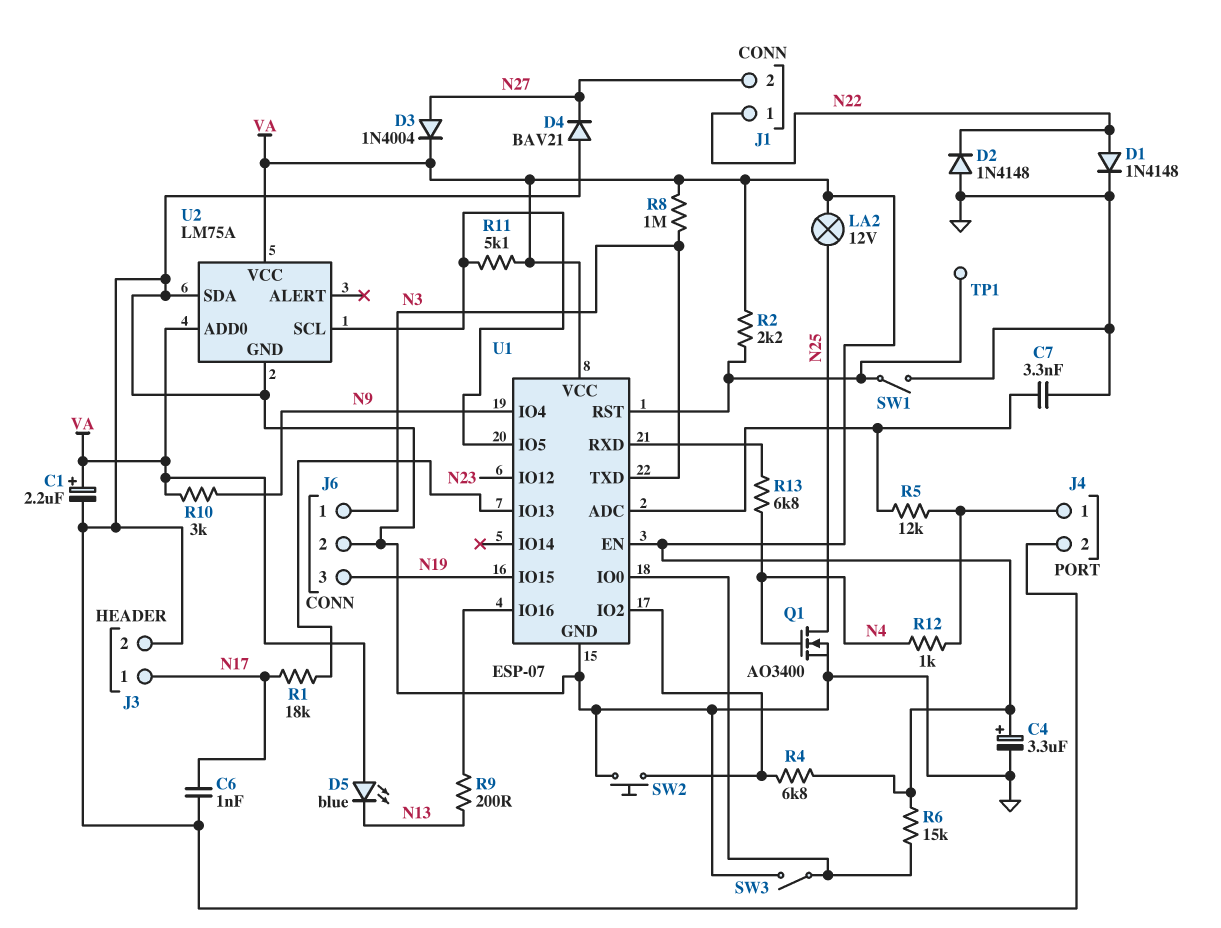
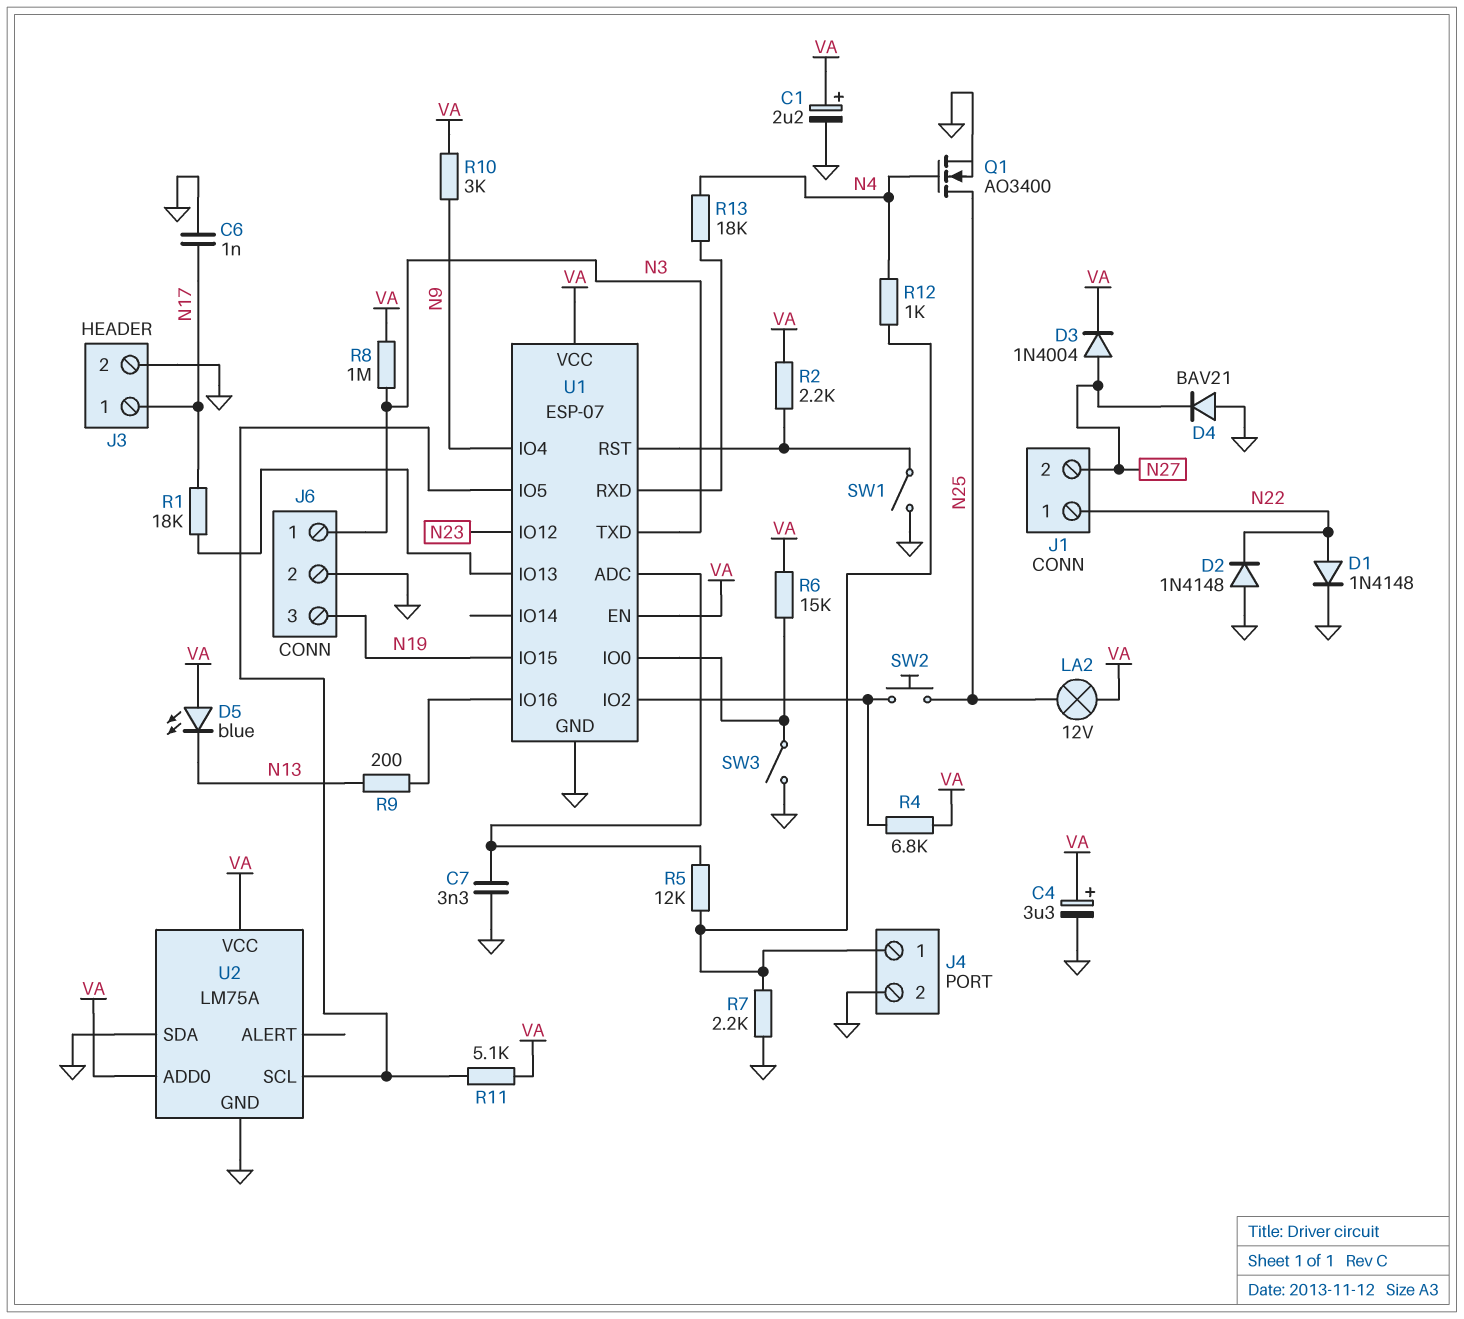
R7: none -> 2.2k (GND, J4/1)
R13: 6.8k (N4, U1/RXD) -> 18k (N4, U1/RXD)
SW2: button (GND, U1/IO2) -> button (N25, U1/IO2)
TP1: test point (U1/RST) -> none

